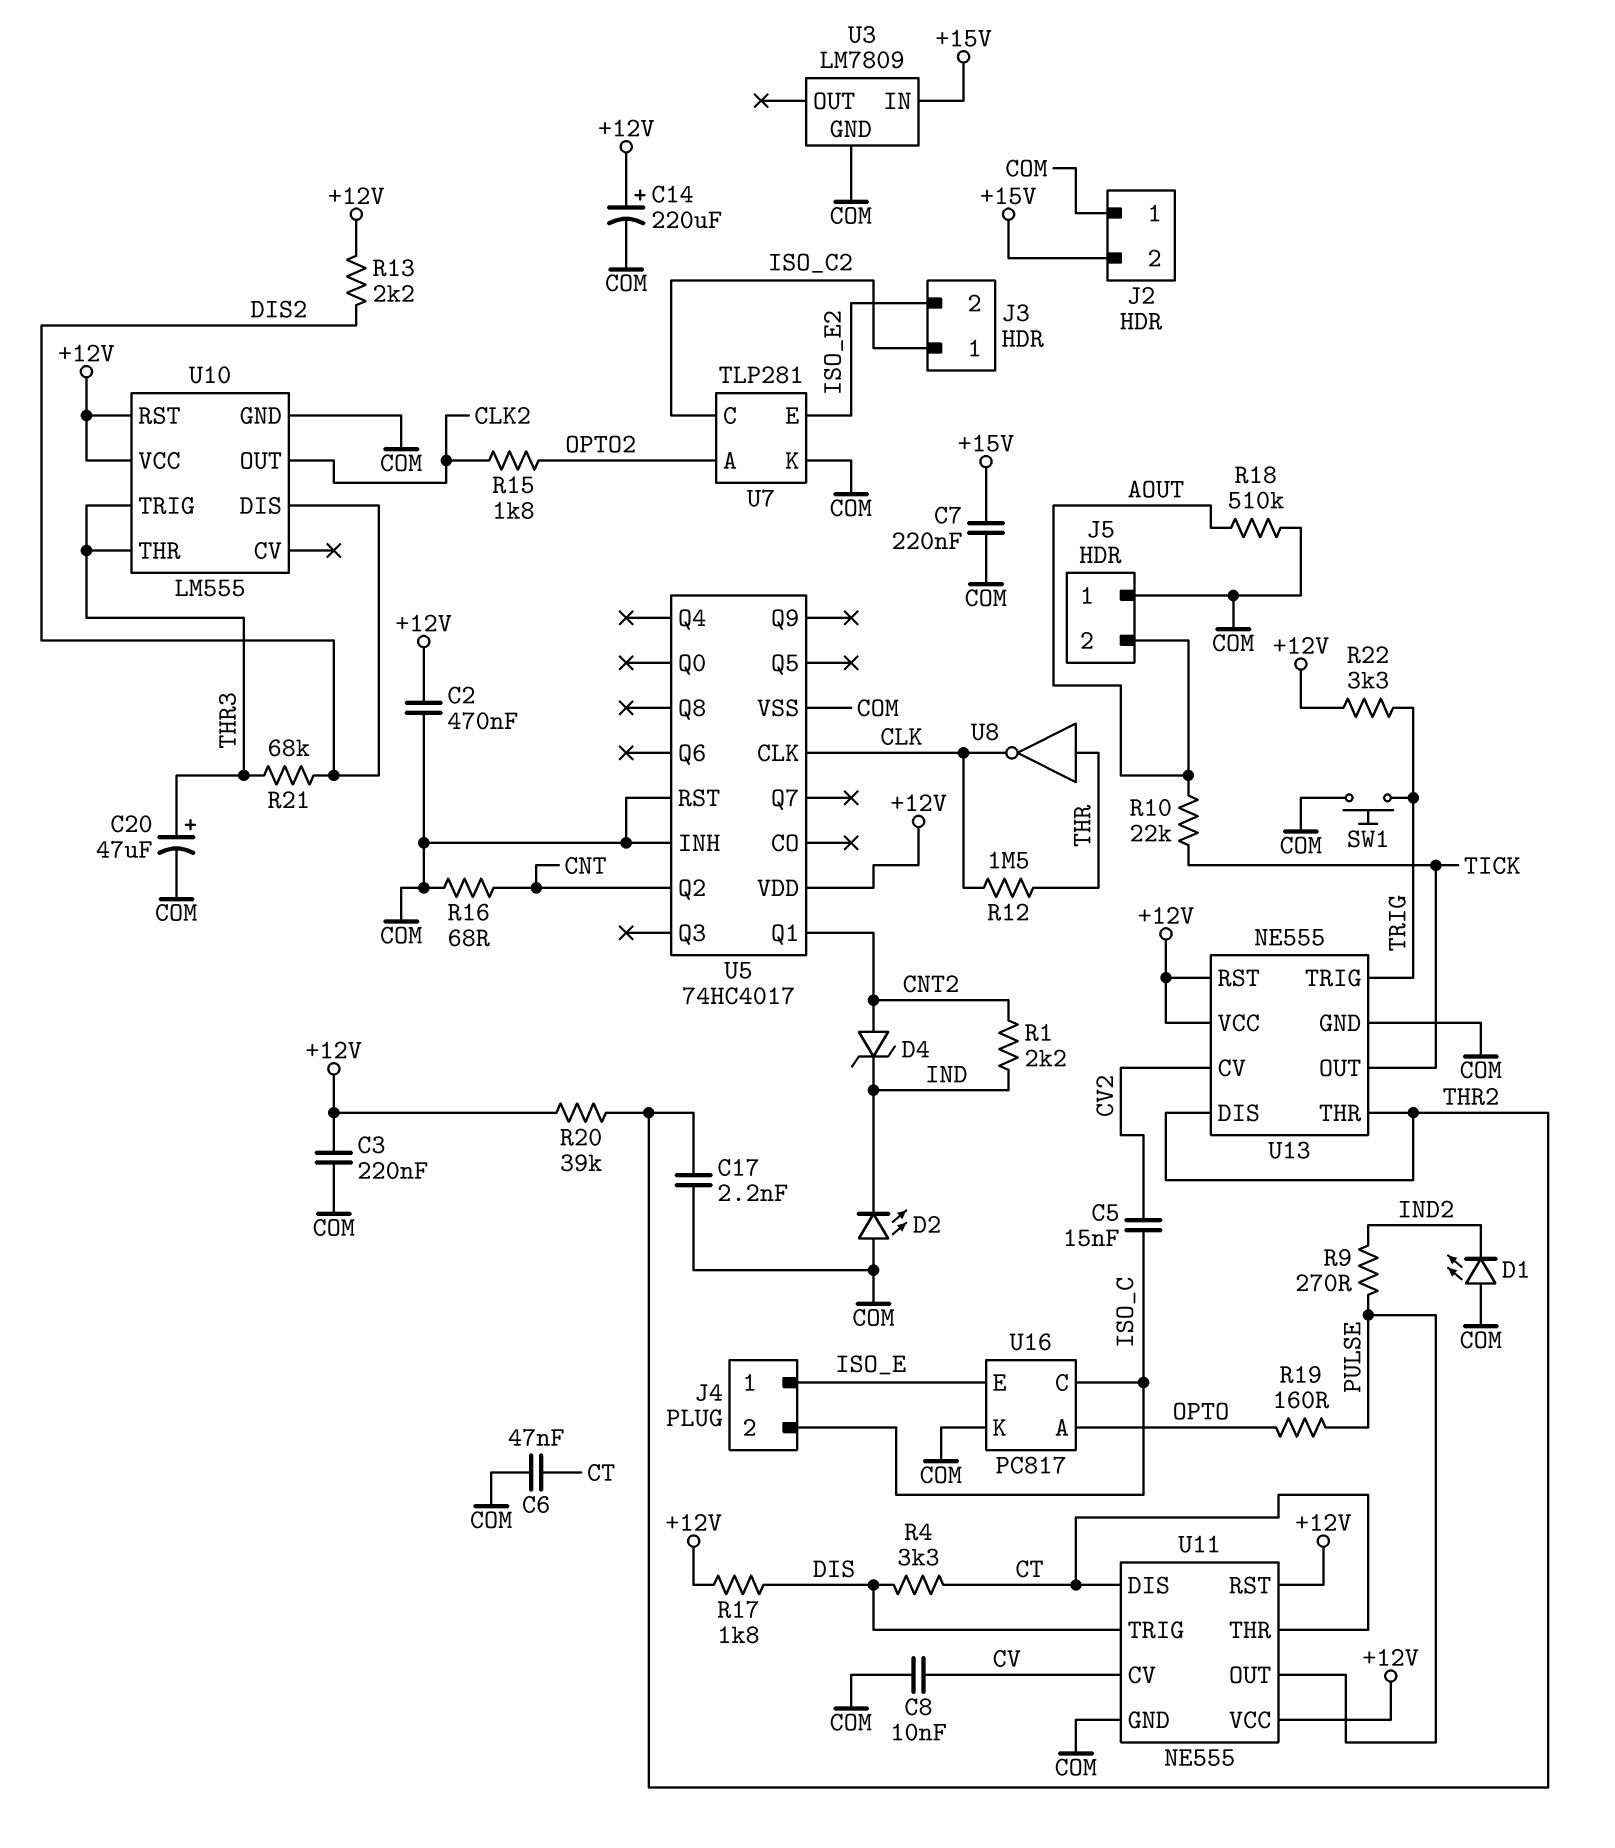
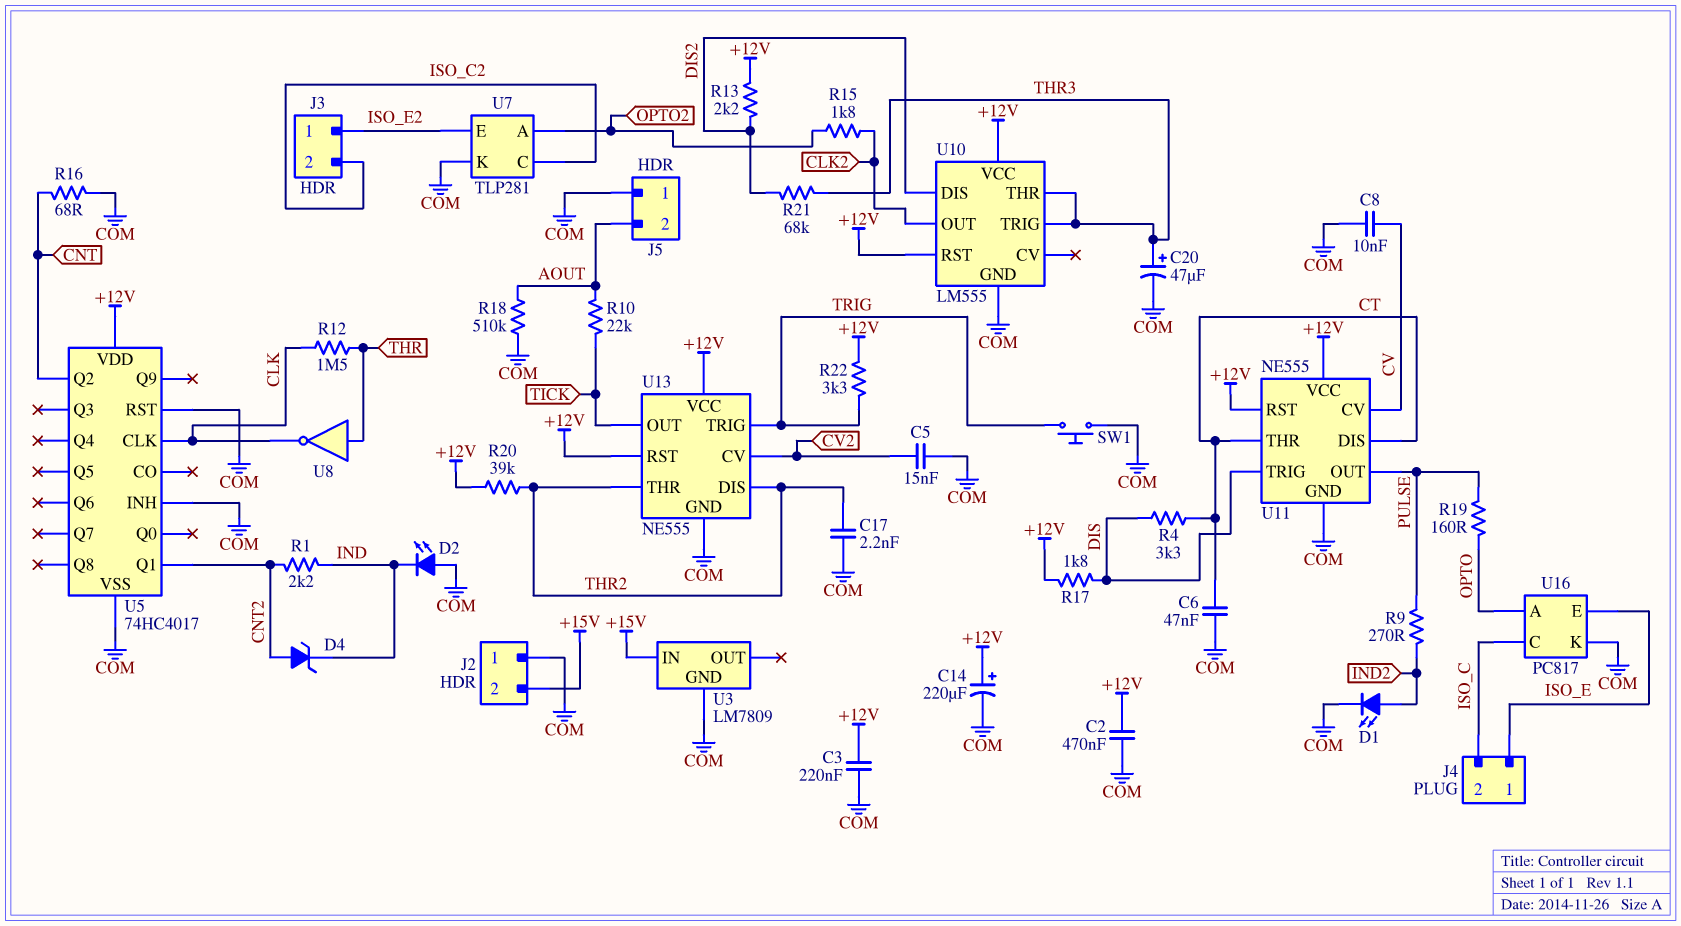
C5: 15nF (CV2, ISO_C) -> 15nF (COM, CV2)
C7: 220nF (+15V, COM) -> none
D1: LED (A COM, K IND2) -> LED (A IND2, K COM)
J3 pin 1: ISO_C2 -> ISO_E2
J3 pin 2: ISO_E2 -> ISO_C2

